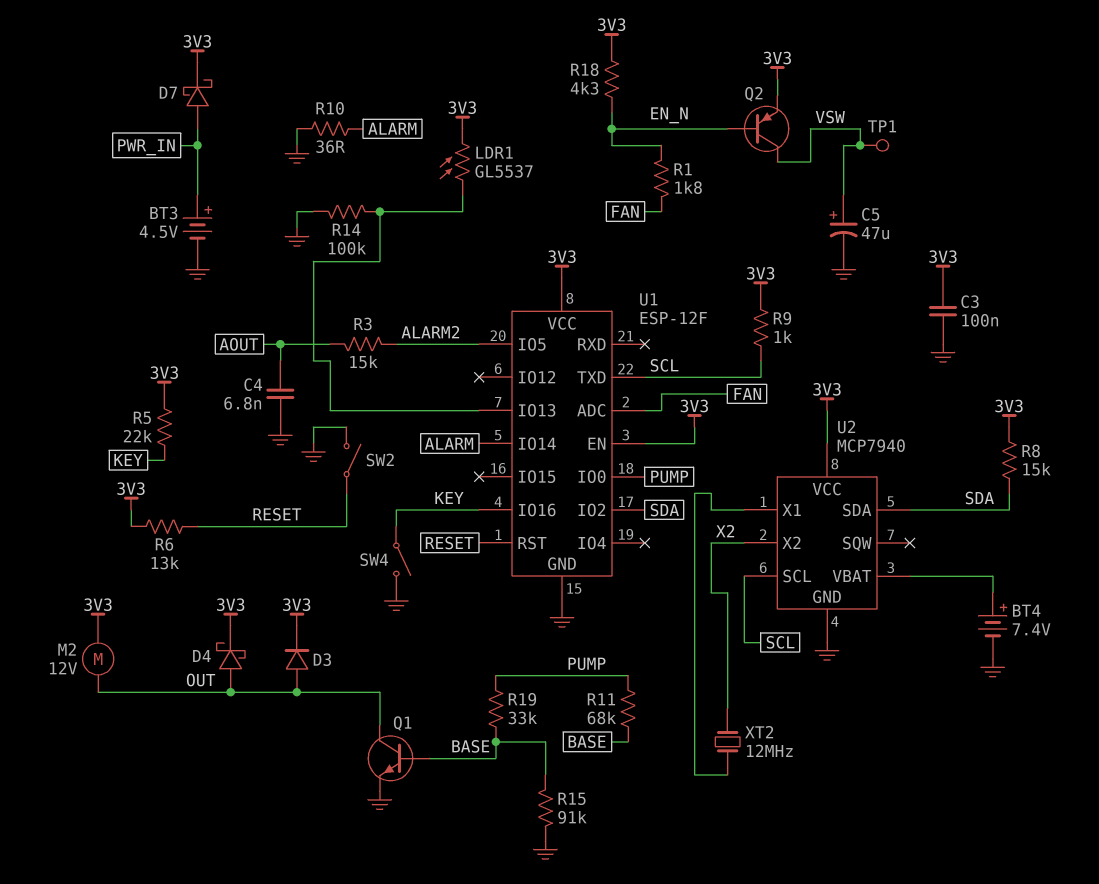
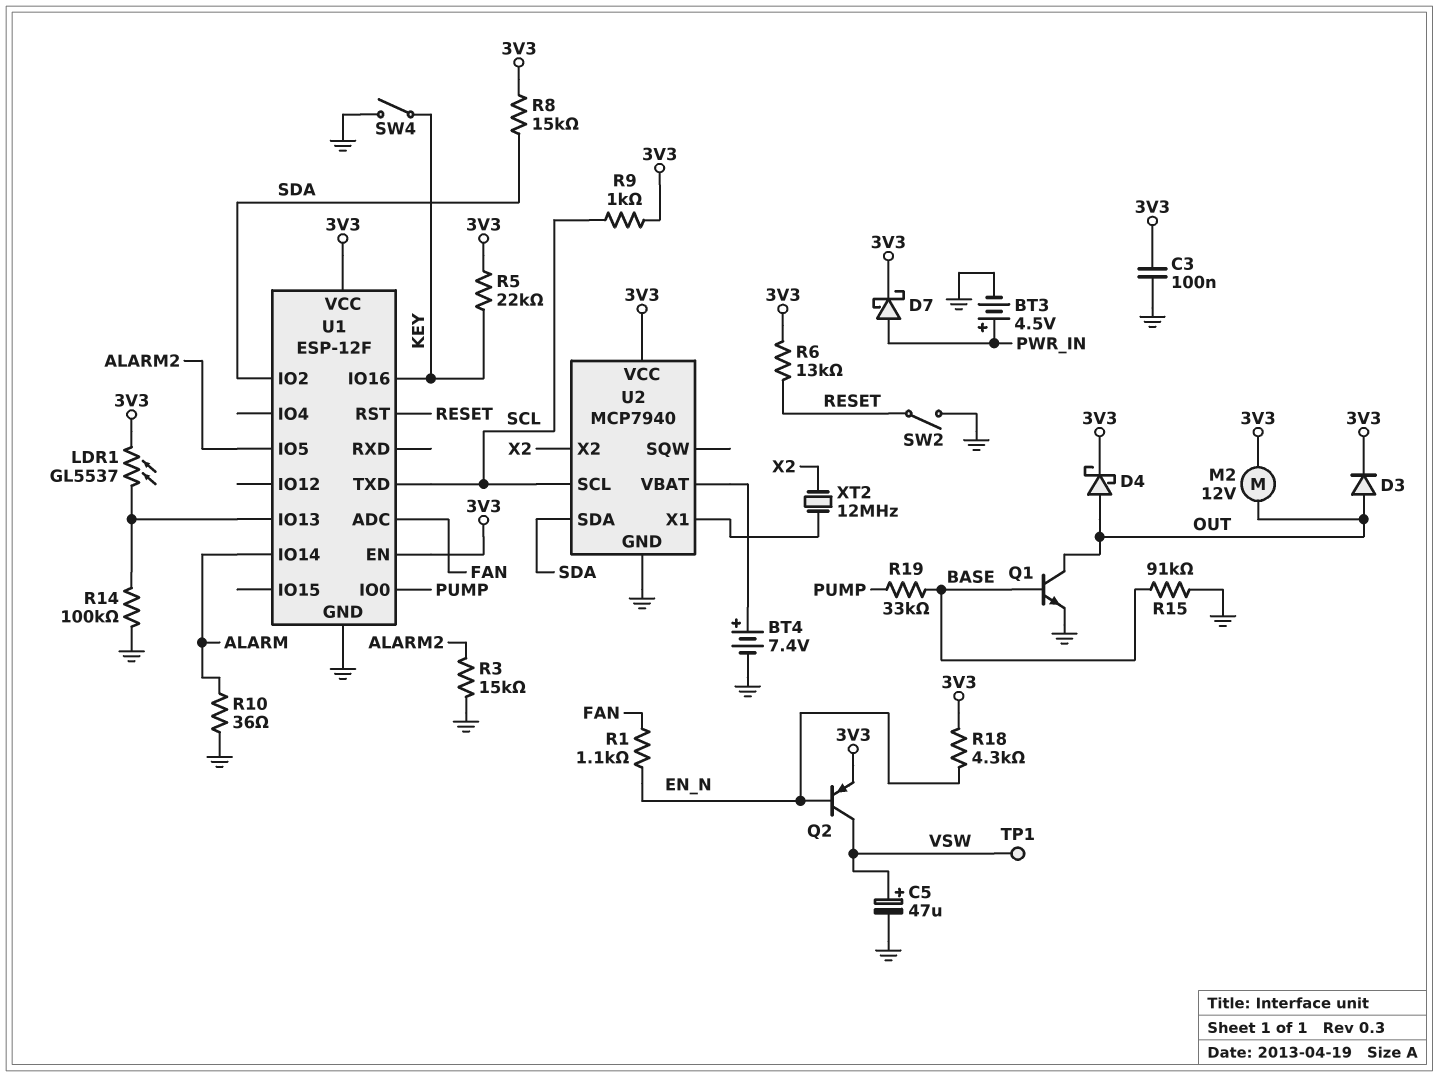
C4: 6.8nF (AOUT, GND) -> none
R1: 1.8k (EN_N, FAN) -> 1.1k (EN_N, FAN)
R3: 15k (ALARM2, AOUT) -> 15k (ALARM2, GND)
R11: 68k (BASE, PUMP) -> none

